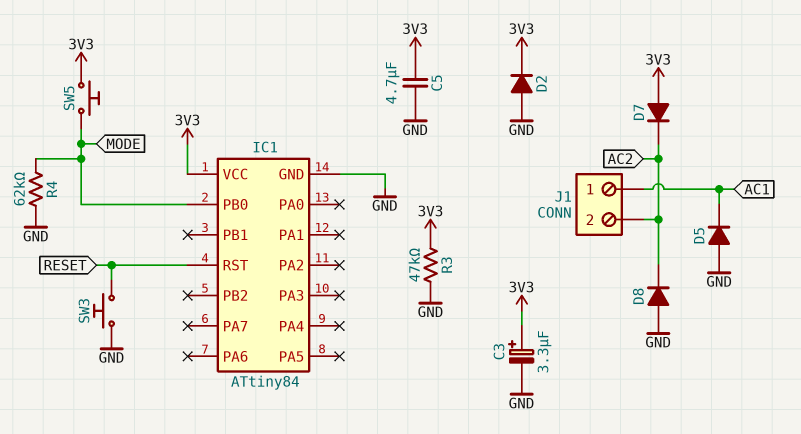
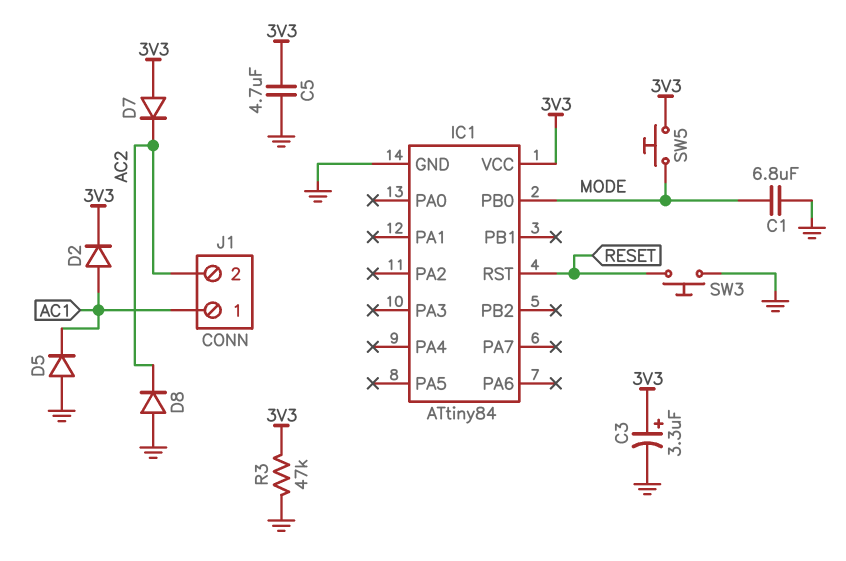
C1: none -> 6.8uF (GND, MODE)
D2: diode (A GND, K 3V3) -> diode (A AC1, K 3V3)
R4: 62k (GND, MODE) -> none

